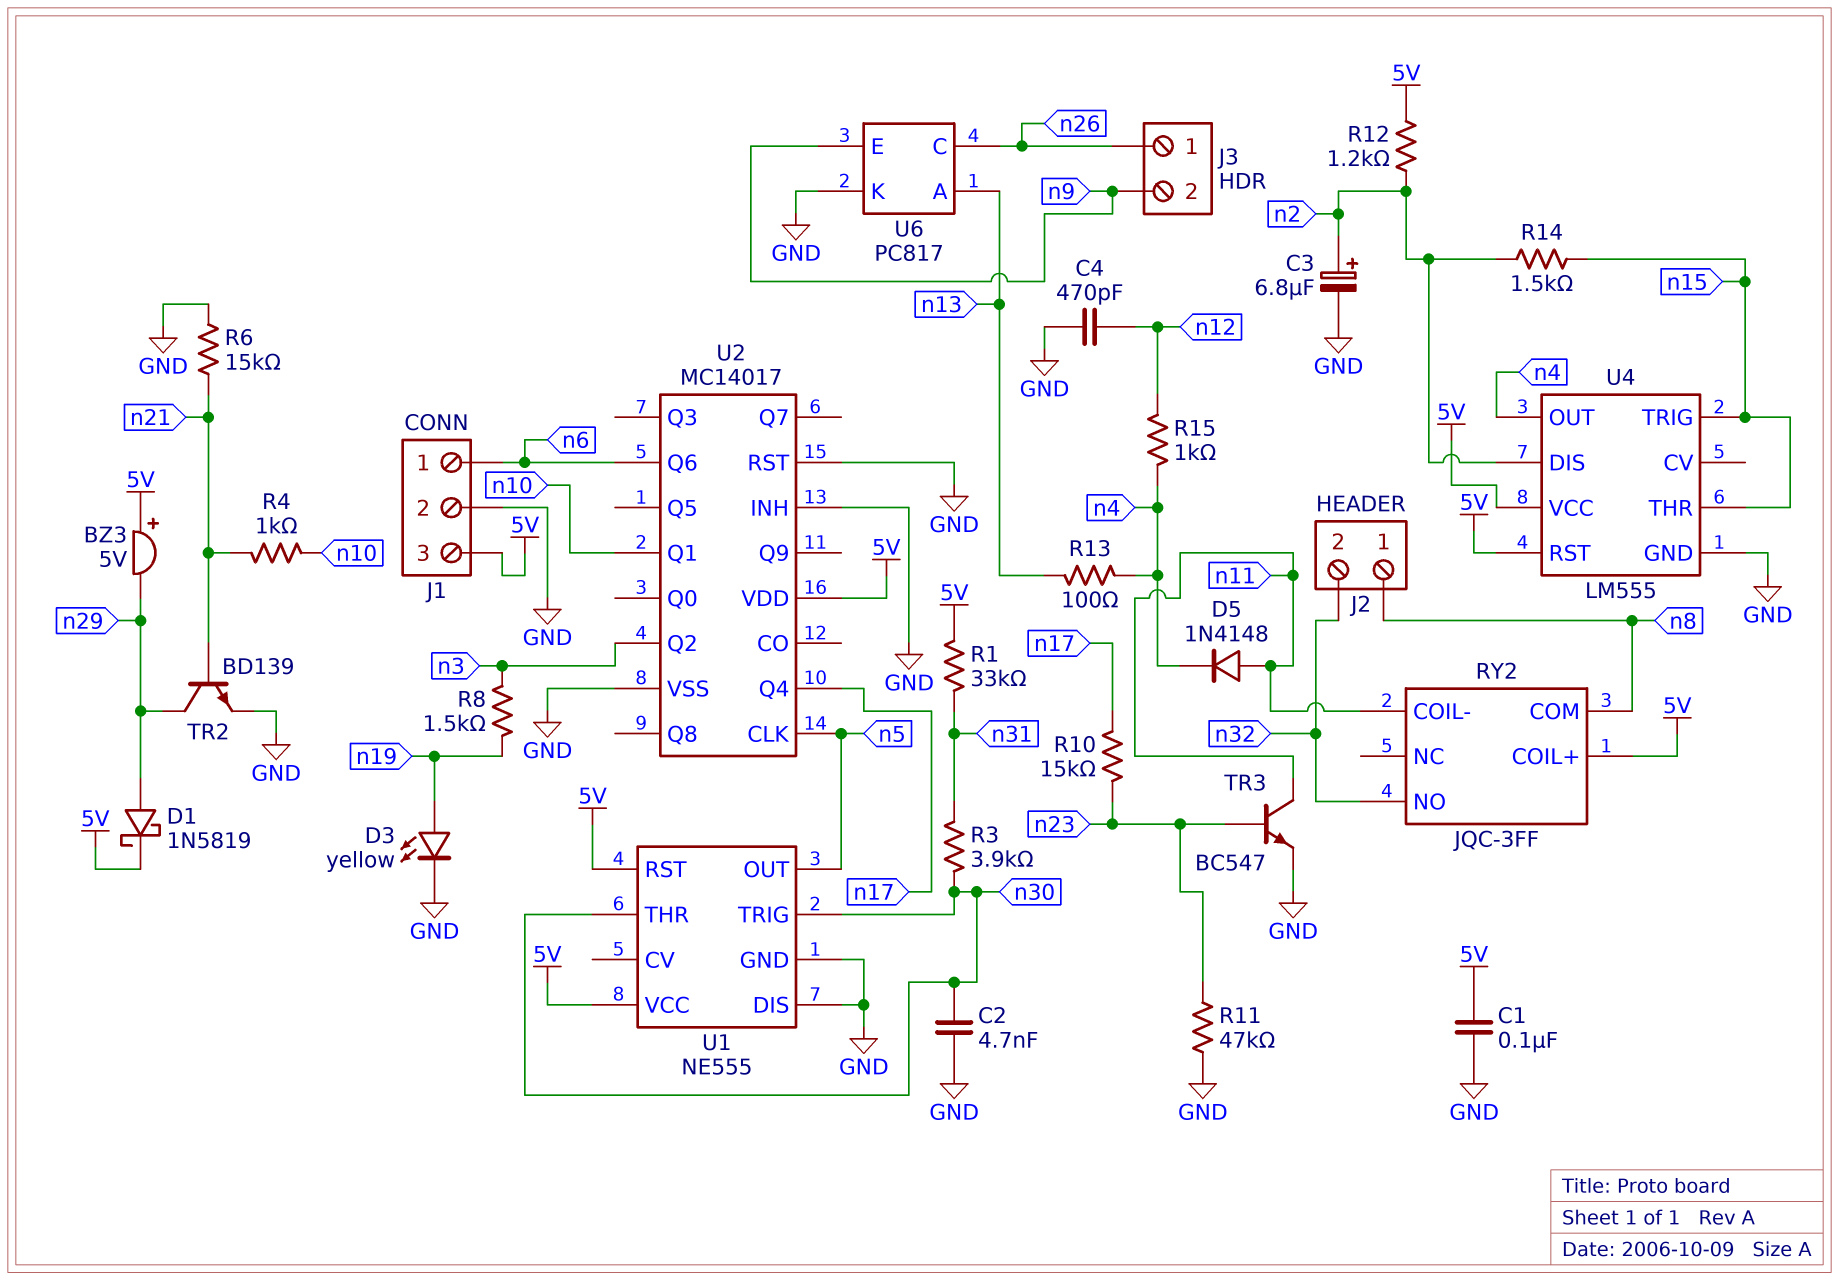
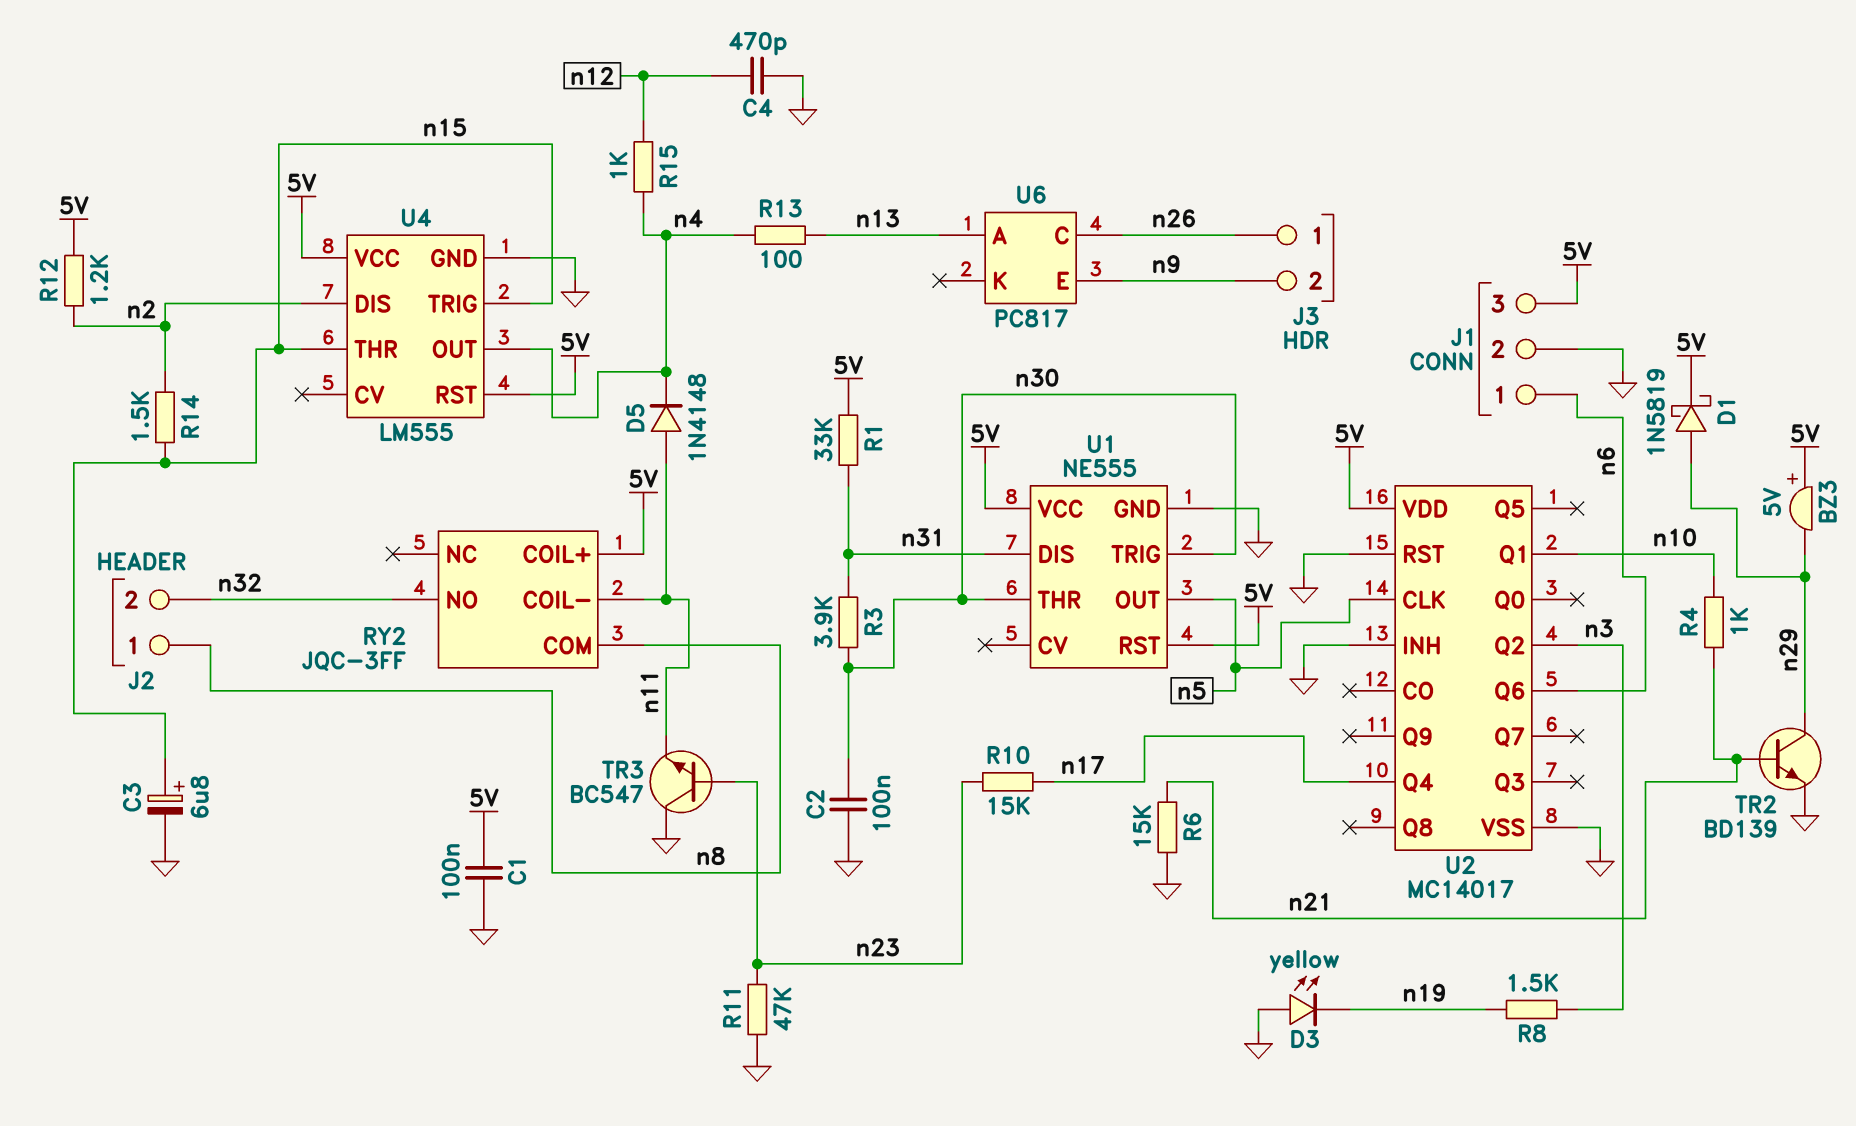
C2: 4.7nF (GND, n30) -> 100nF (GND, n30)
C3: 6.8uF (plus n2, minus GND) -> 6.8uF (plus n15, minus GND)
D3: LED yellow (A n19, K GND) -> LED yellow (A GND, K n19)
TR3: NPN BC547 (B n23, C n11, E GND) -> NPN BC547 (B n23, C GND, E n11)
U1 pin DIS: GND -> n31
U6 pin K: GND -> none

